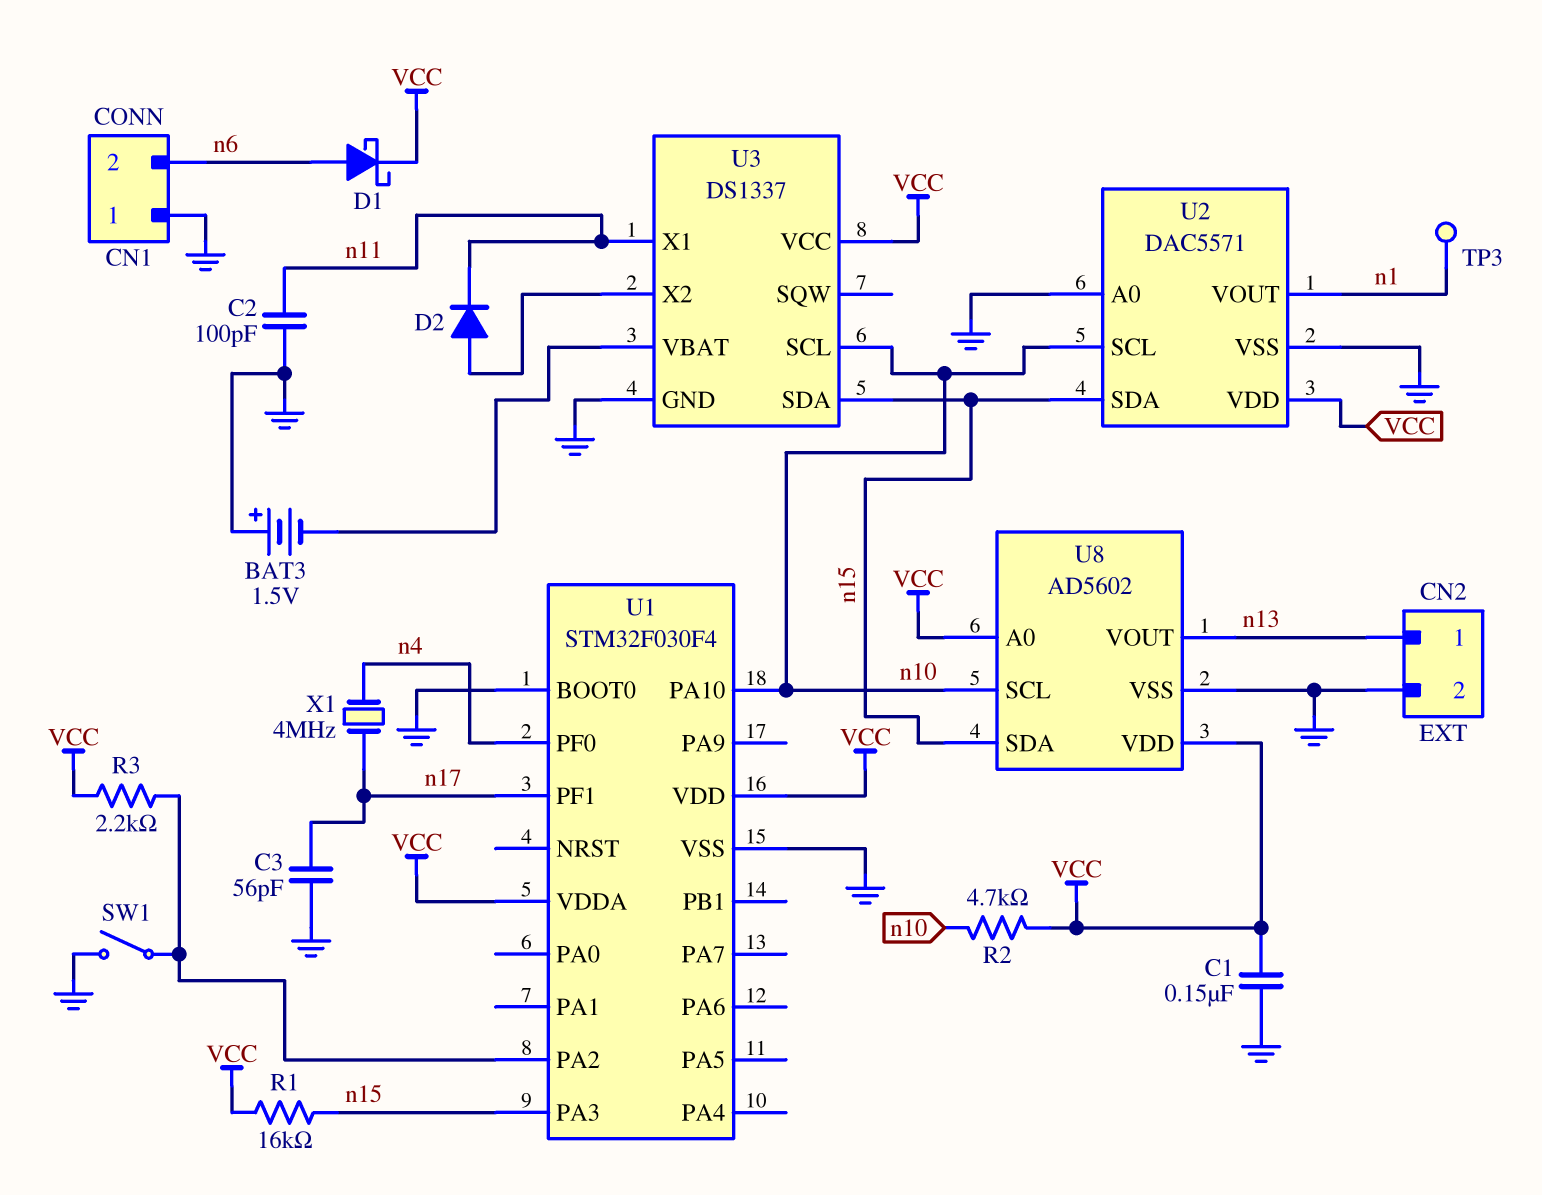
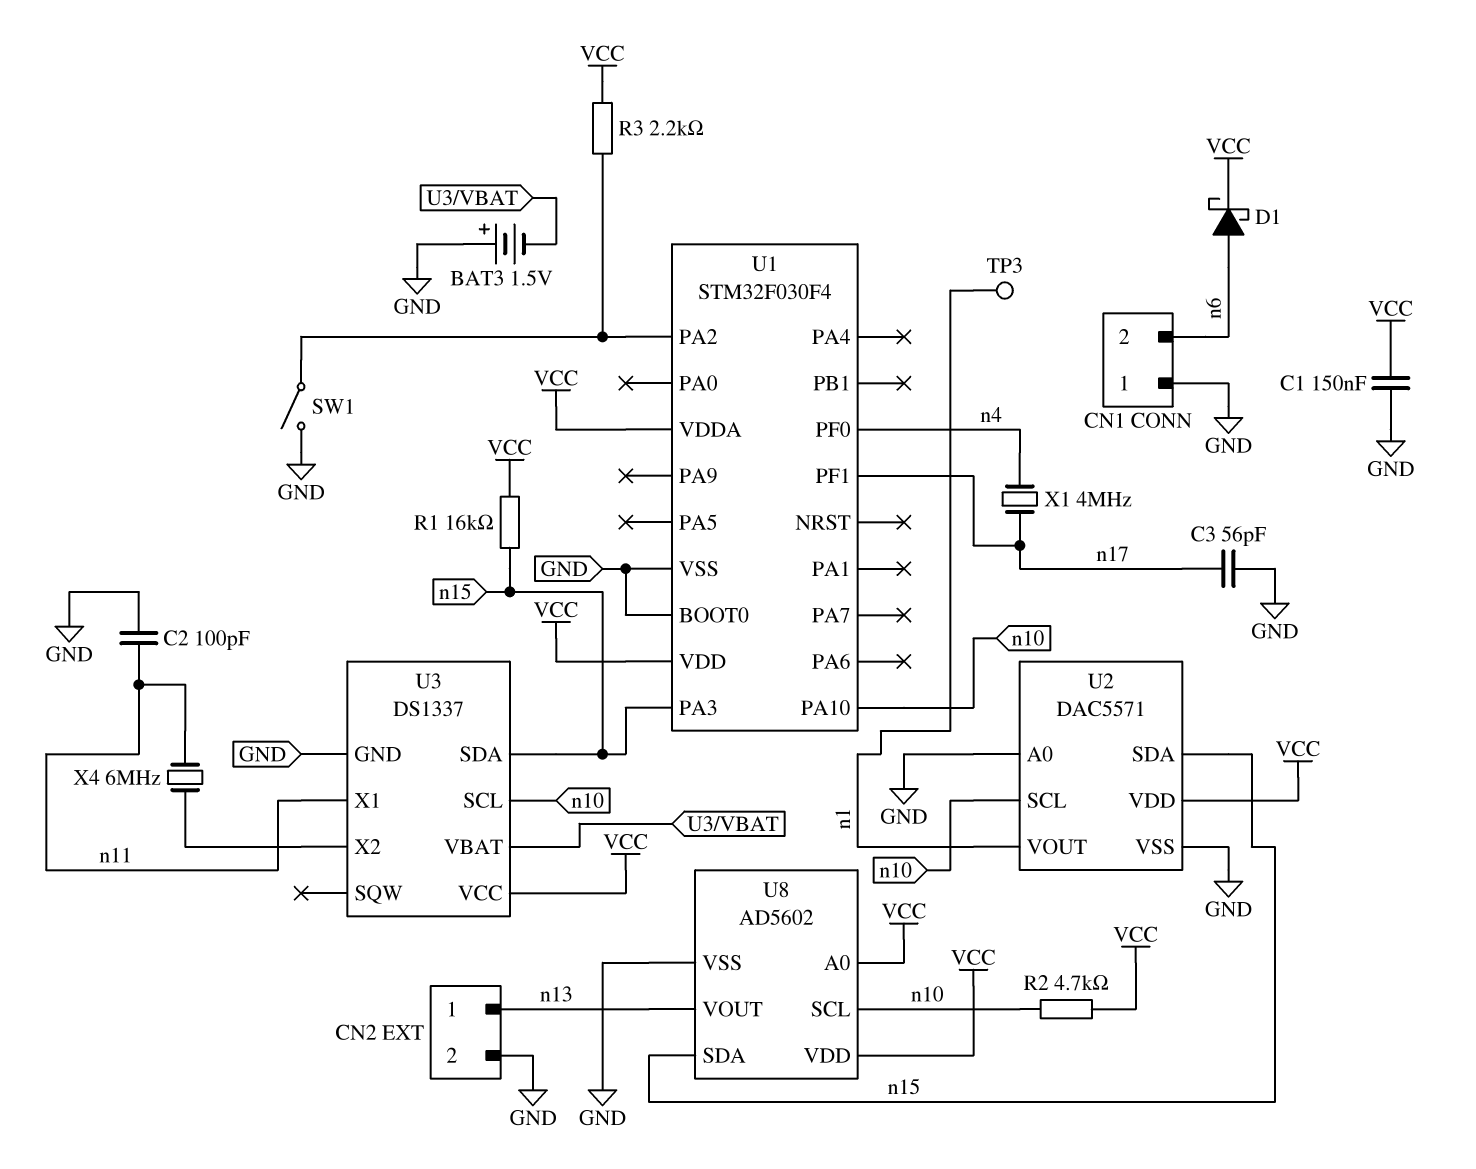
D2: diode (A U3/X2, K n11) -> none
X4: none -> 6MHz (U3/X2, n11)

